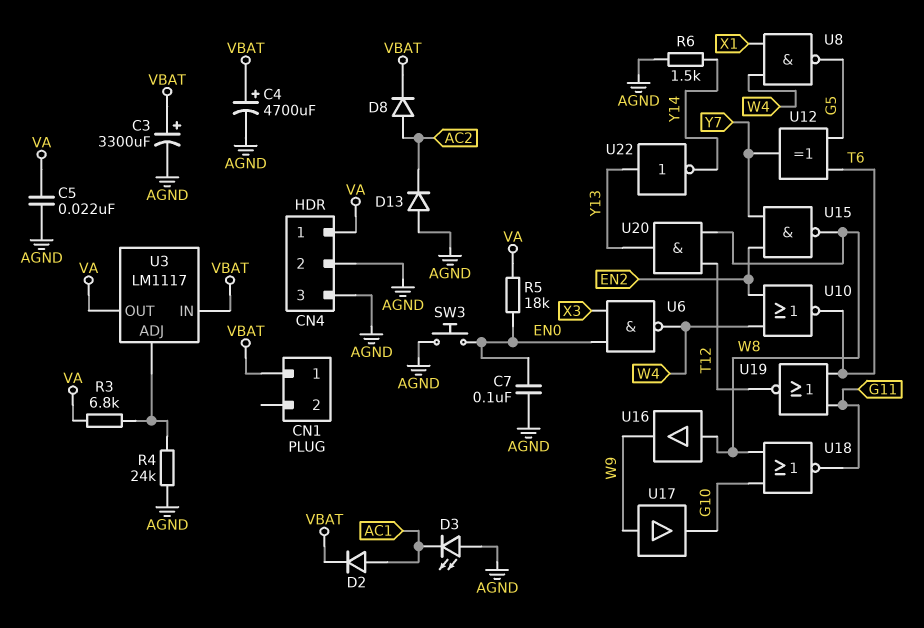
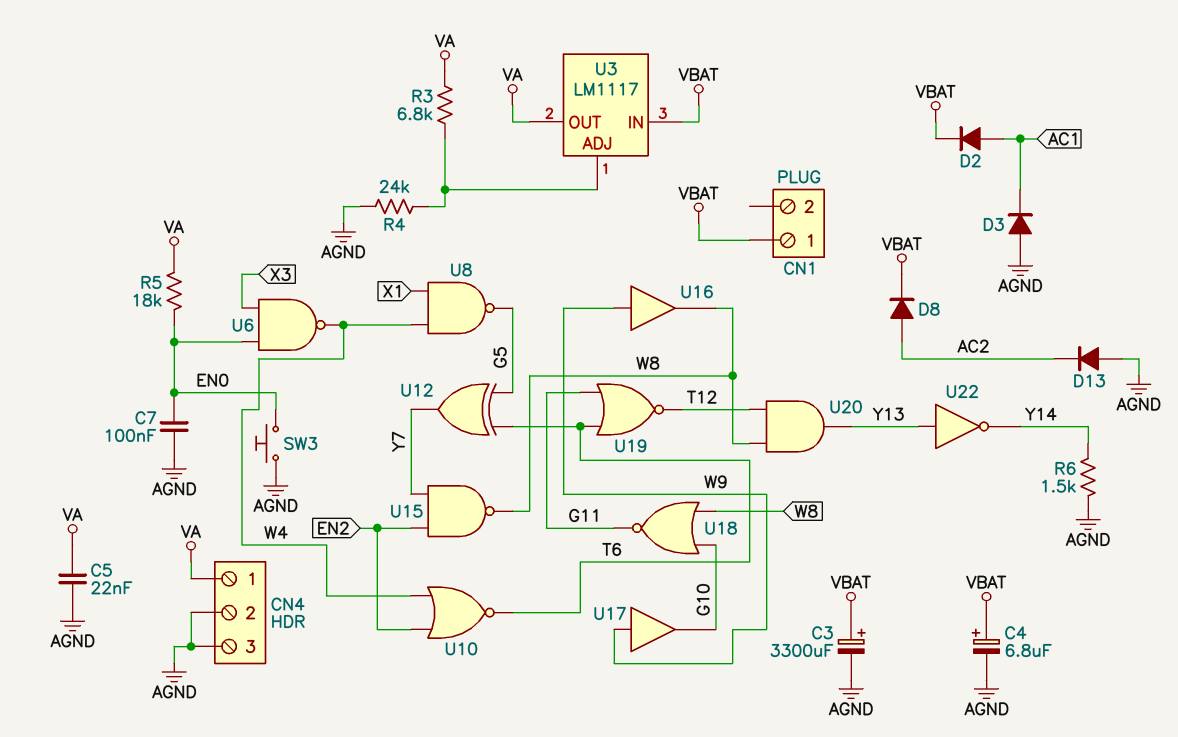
C4: 4700uF (plus VBAT, minus AGND) -> 6.8uF (plus VBAT, minus AGND)
D3: LED (A AGND, K AC1) -> diode (A AGND, K AC1)
U16: buffer (in W8, out W9) -> buffer (in W9, out W8)

